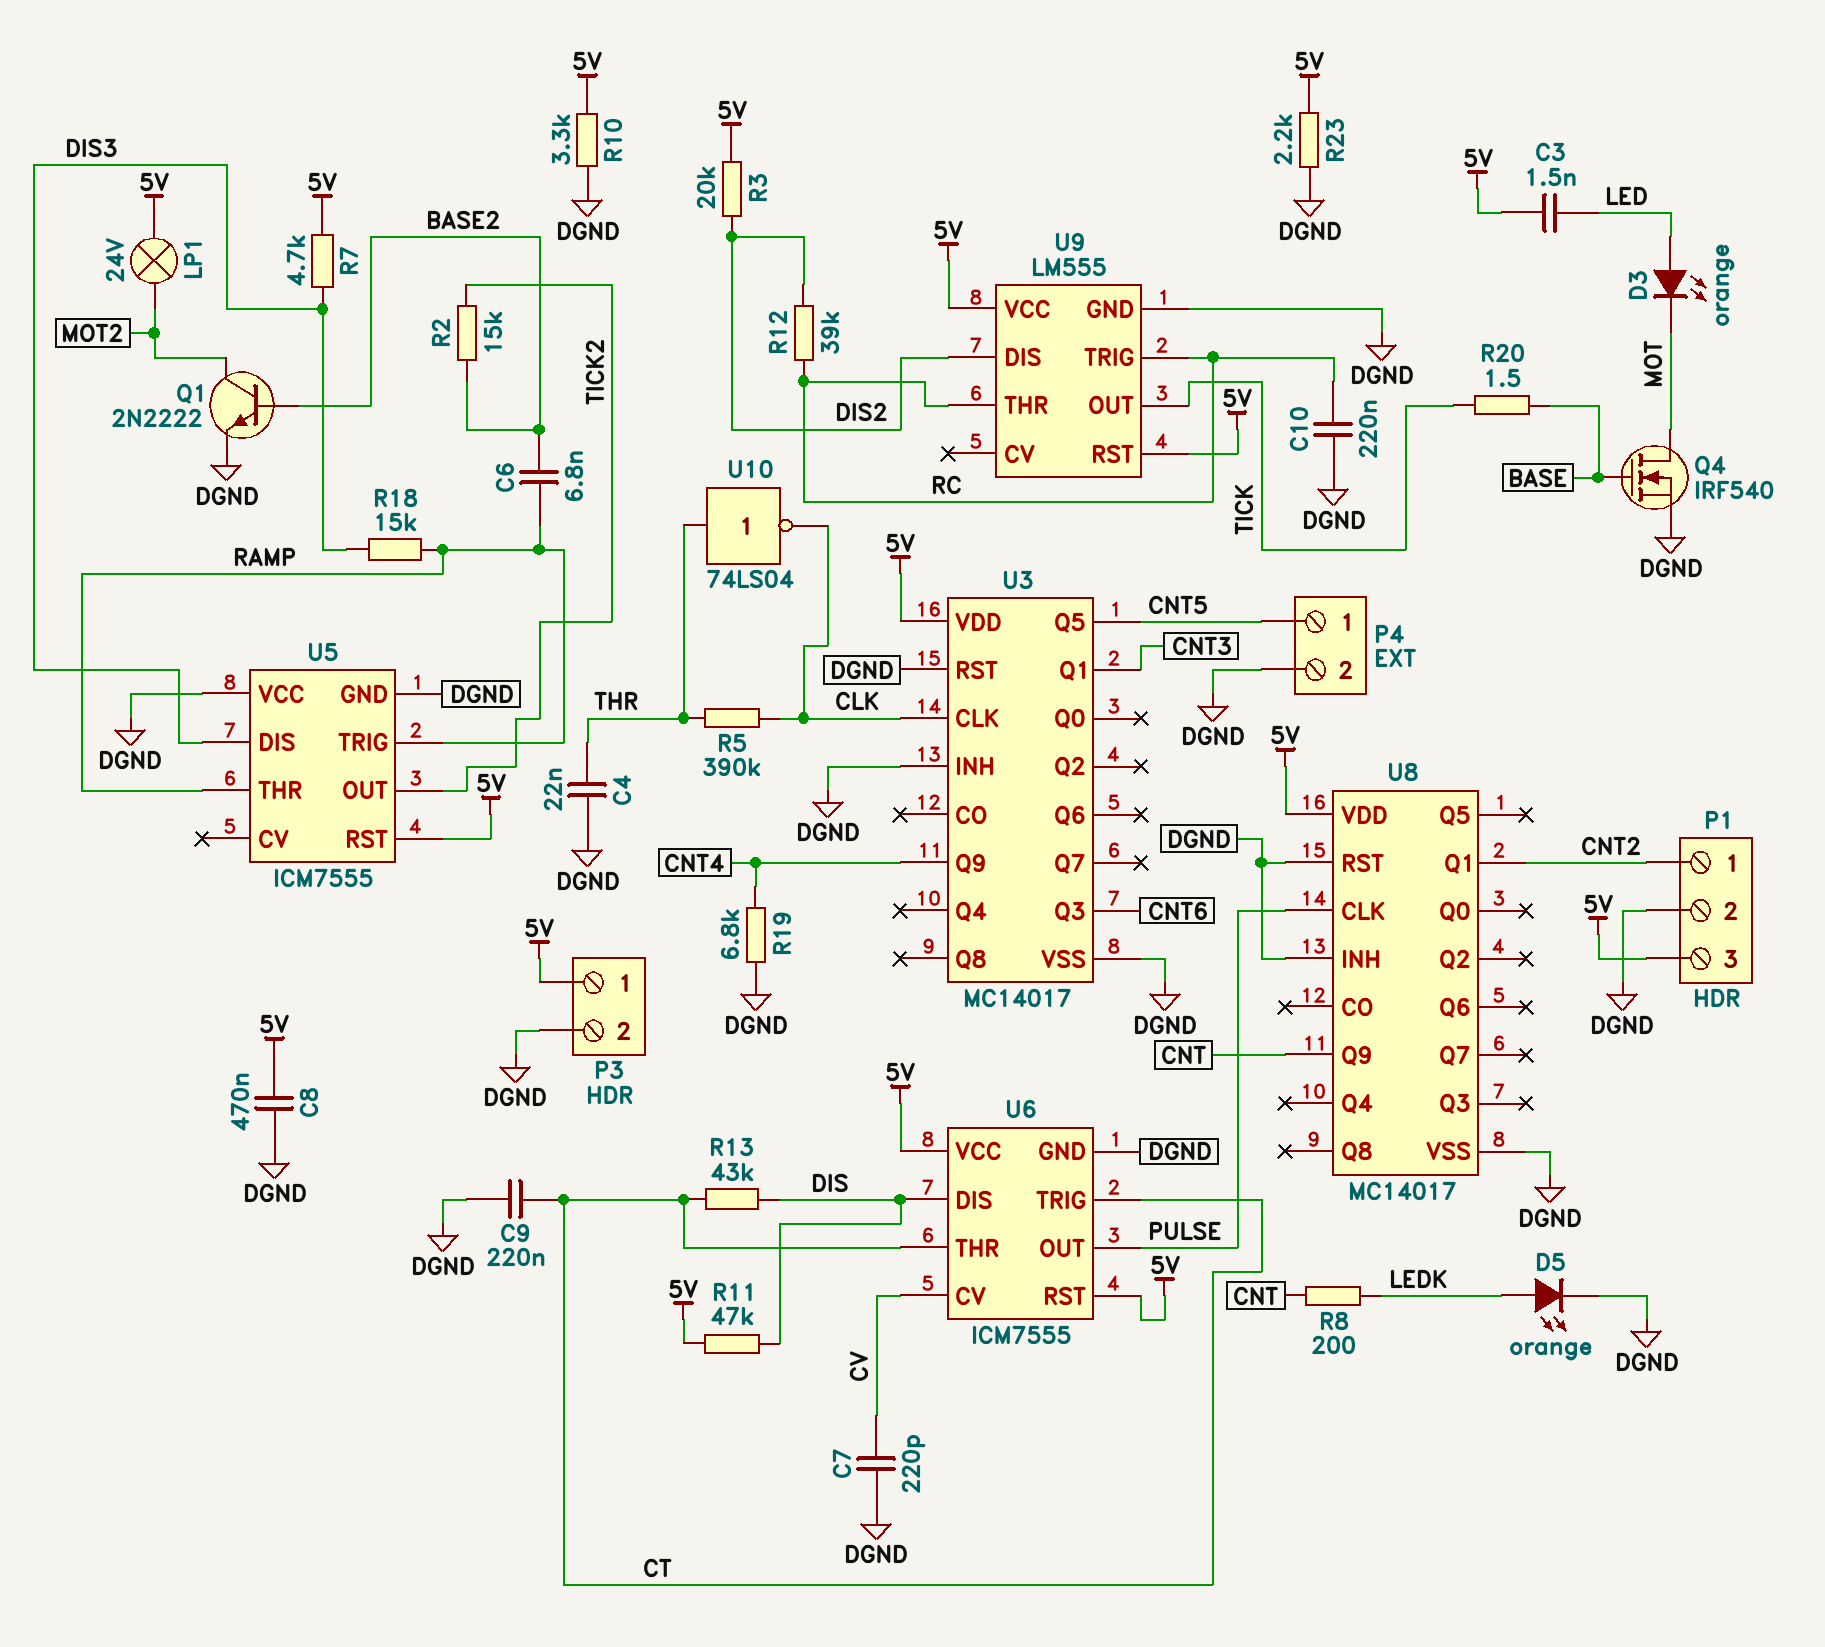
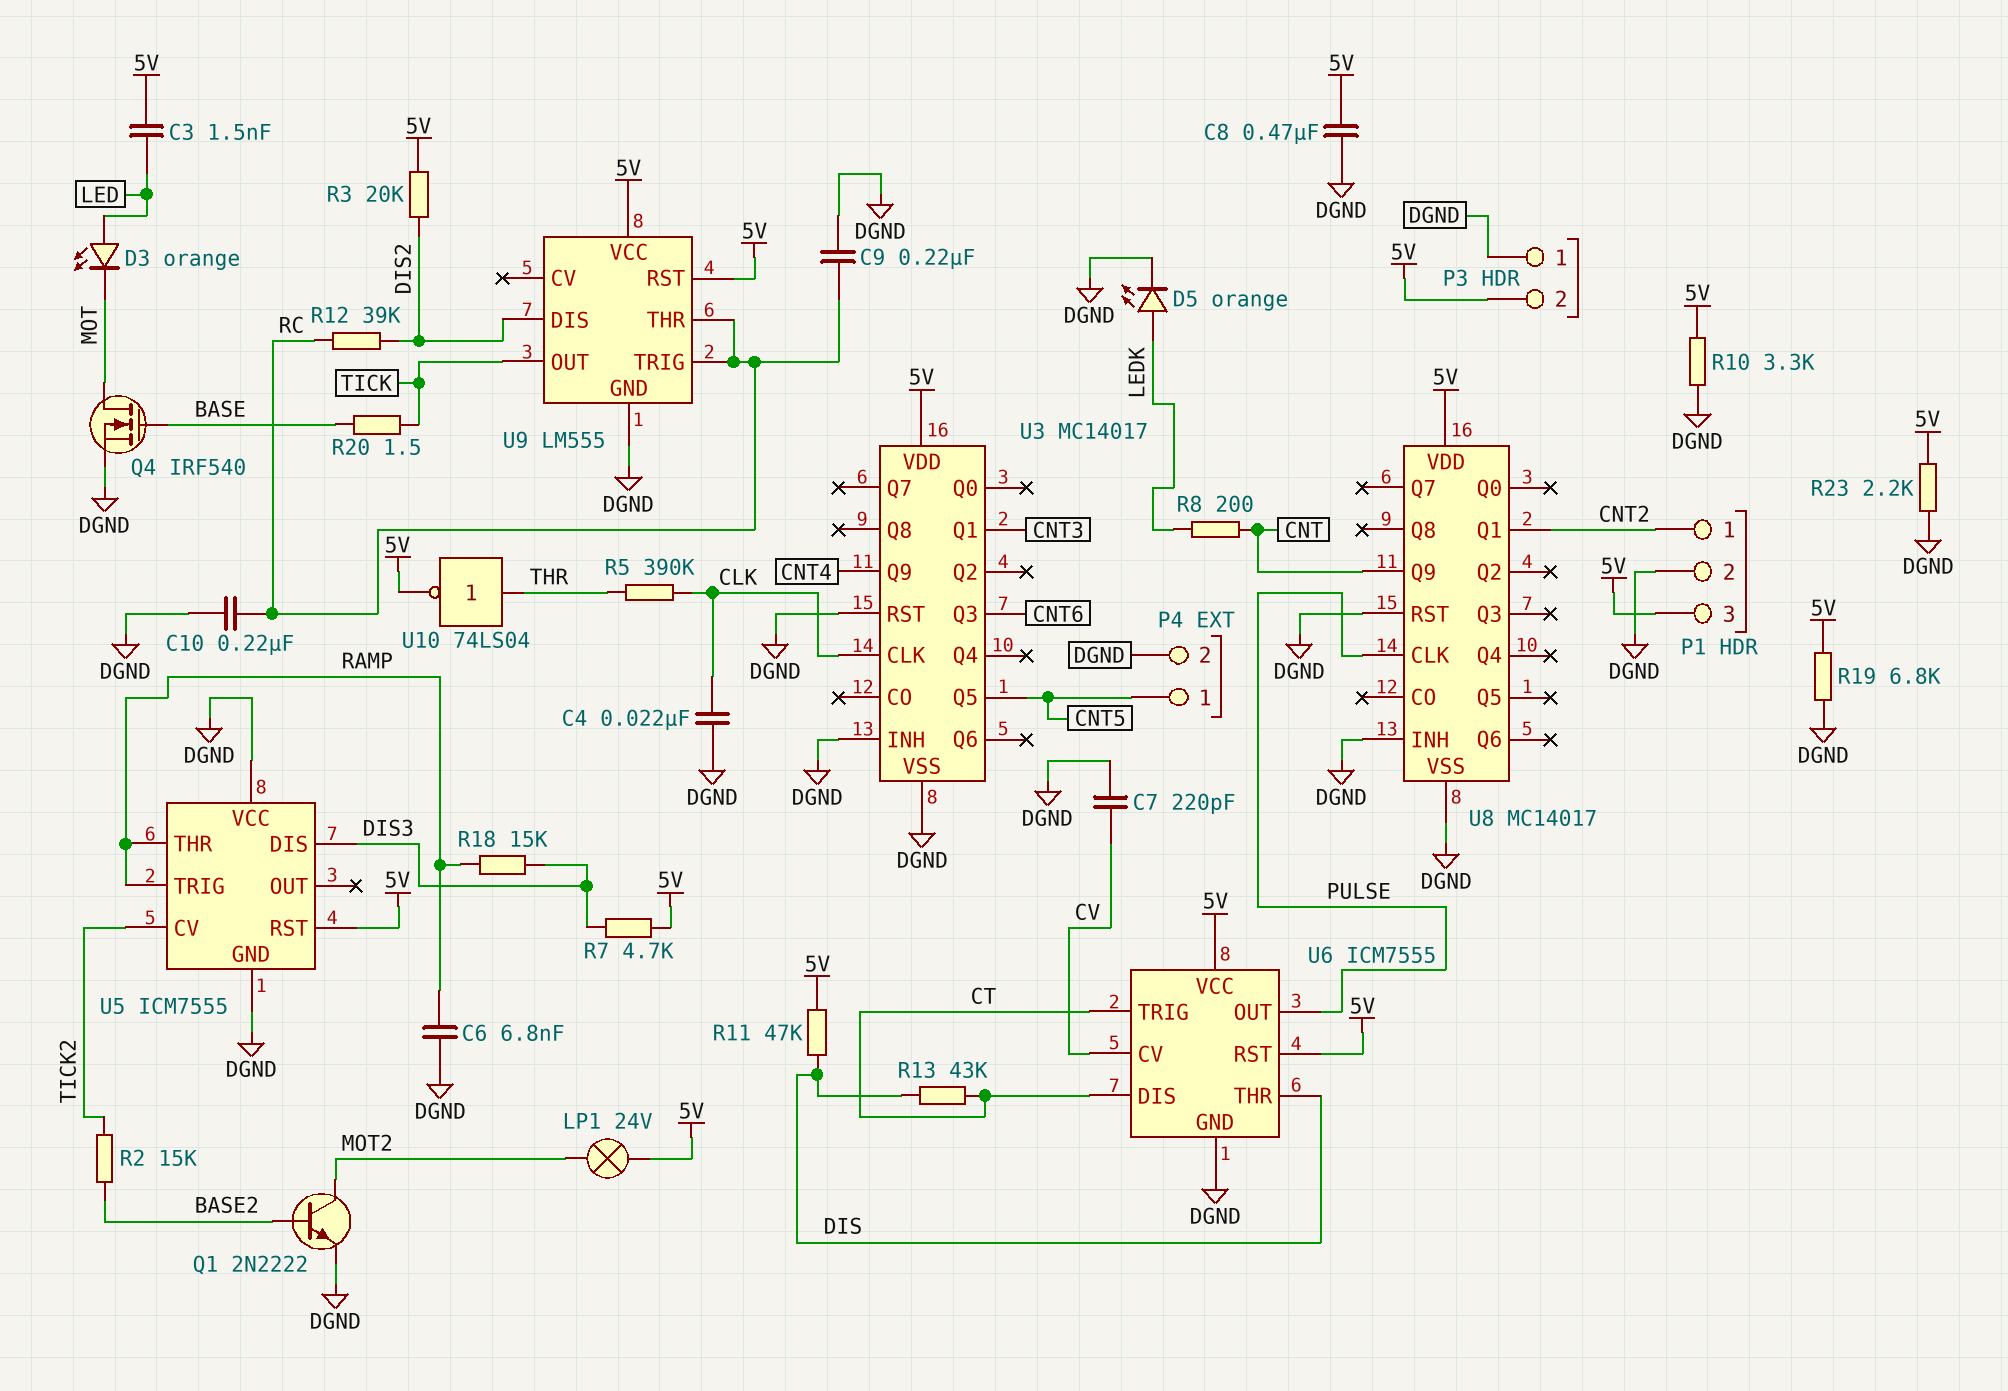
C4: 22nF (DGND, THR) -> 22nF (CLK, DGND)
C6: 6.8nF (BASE2, RAMP) -> 6.8nF (DGND, RAMP)
C9: 220nF (CT, DGND) -> 220nF (DGND, RC)
P3 pin 1: 5V -> DGND
P3 pin 2: DGND -> 5V
R19: 6.8k (CNT4, DGND) -> 6.8k (5V, DGND)
U5 pin CV: none -> TICK2
U5 pin OUT: TICK2 -> none
U6 pin DIS: DIS -> CT
U6 pin THR: CT -> DIS
U10: NOT 74LS04 (in THR, out CLK) -> NOT 74LS04 (in THR, out 5V)

